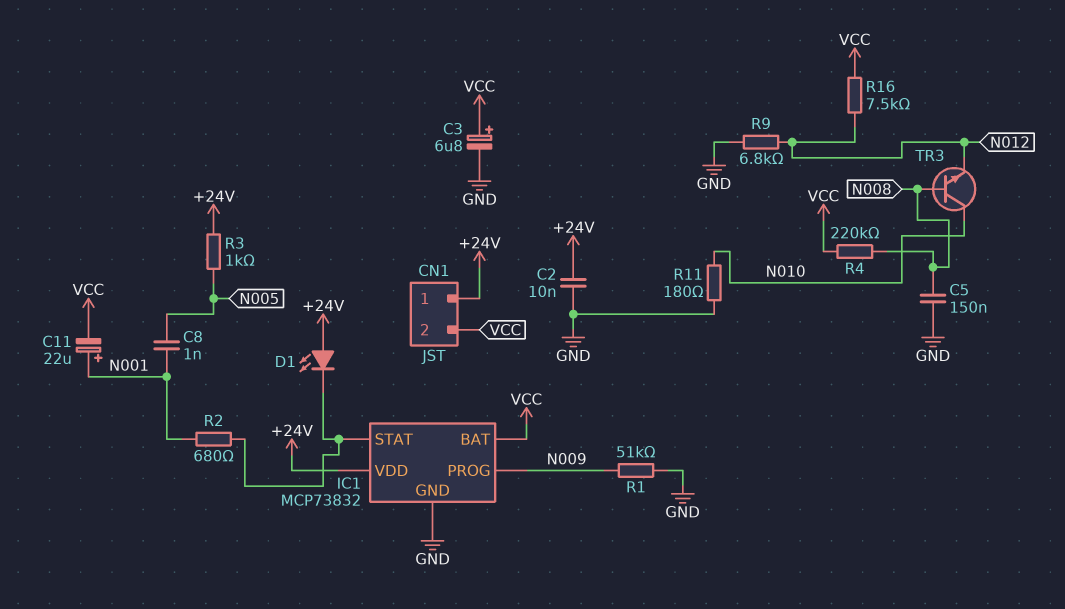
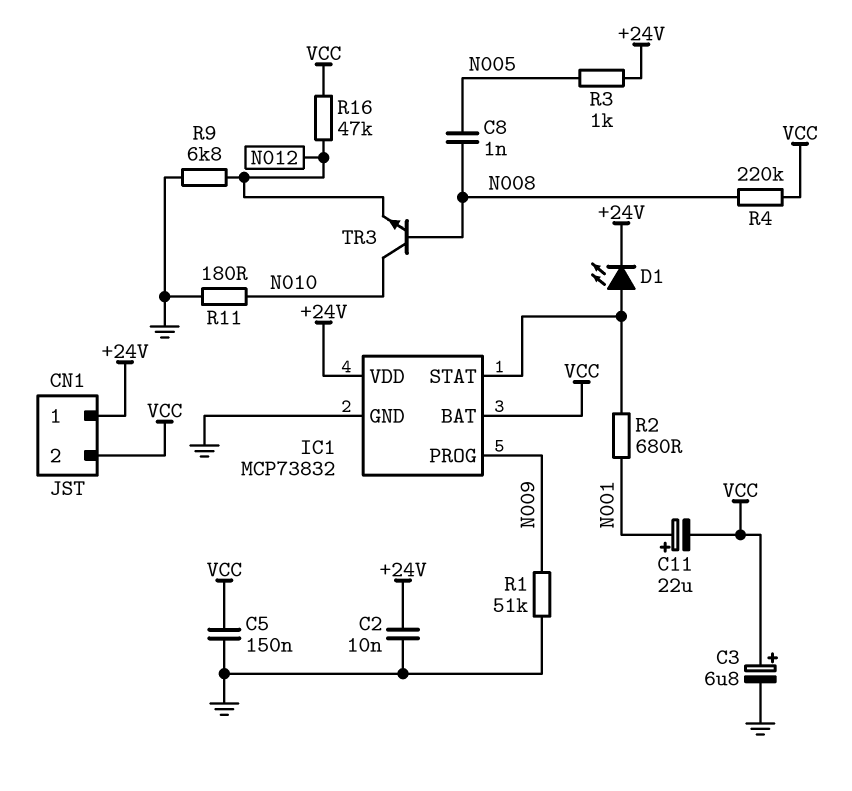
C5: 150nF (GND, N008) -> 150nF (GND, VCC)
C8: 1nF (N001, N005) -> 1nF (N005, N008)
D1: LED (A +24V, K IC1/STAT) -> LED (A IC1/STAT, K +24V)
R16: 7.5k (N012, VCC) -> 47k (N012, VCC)

